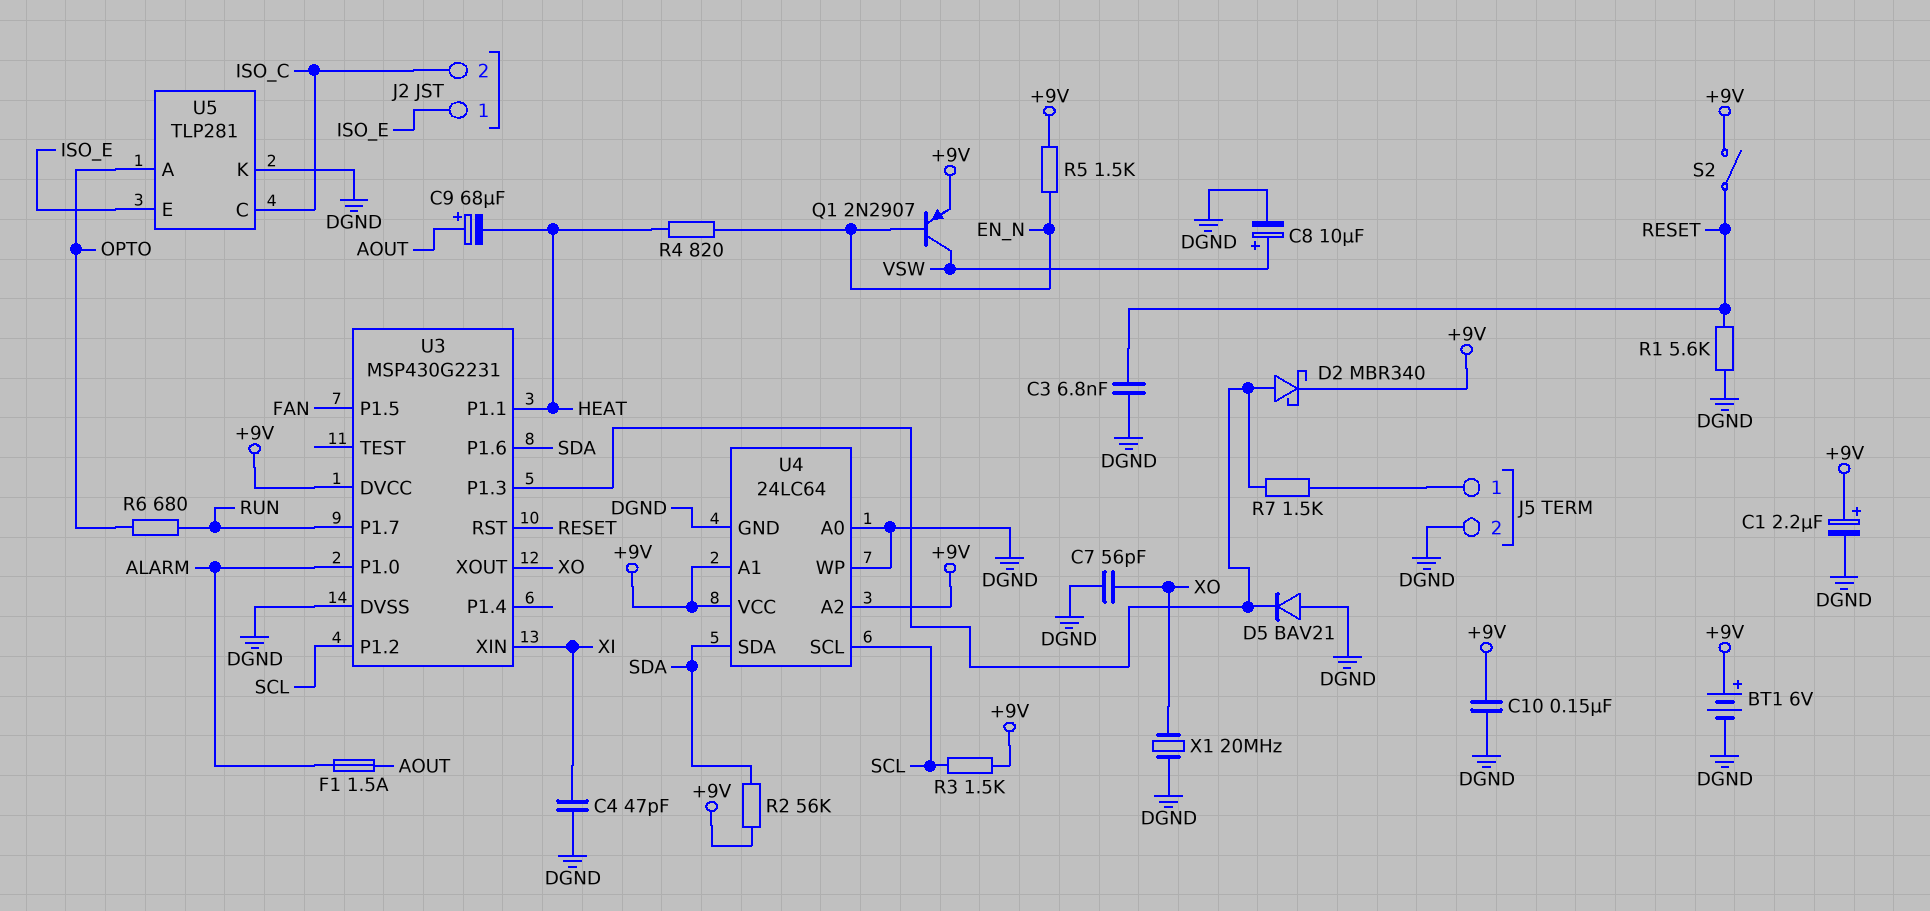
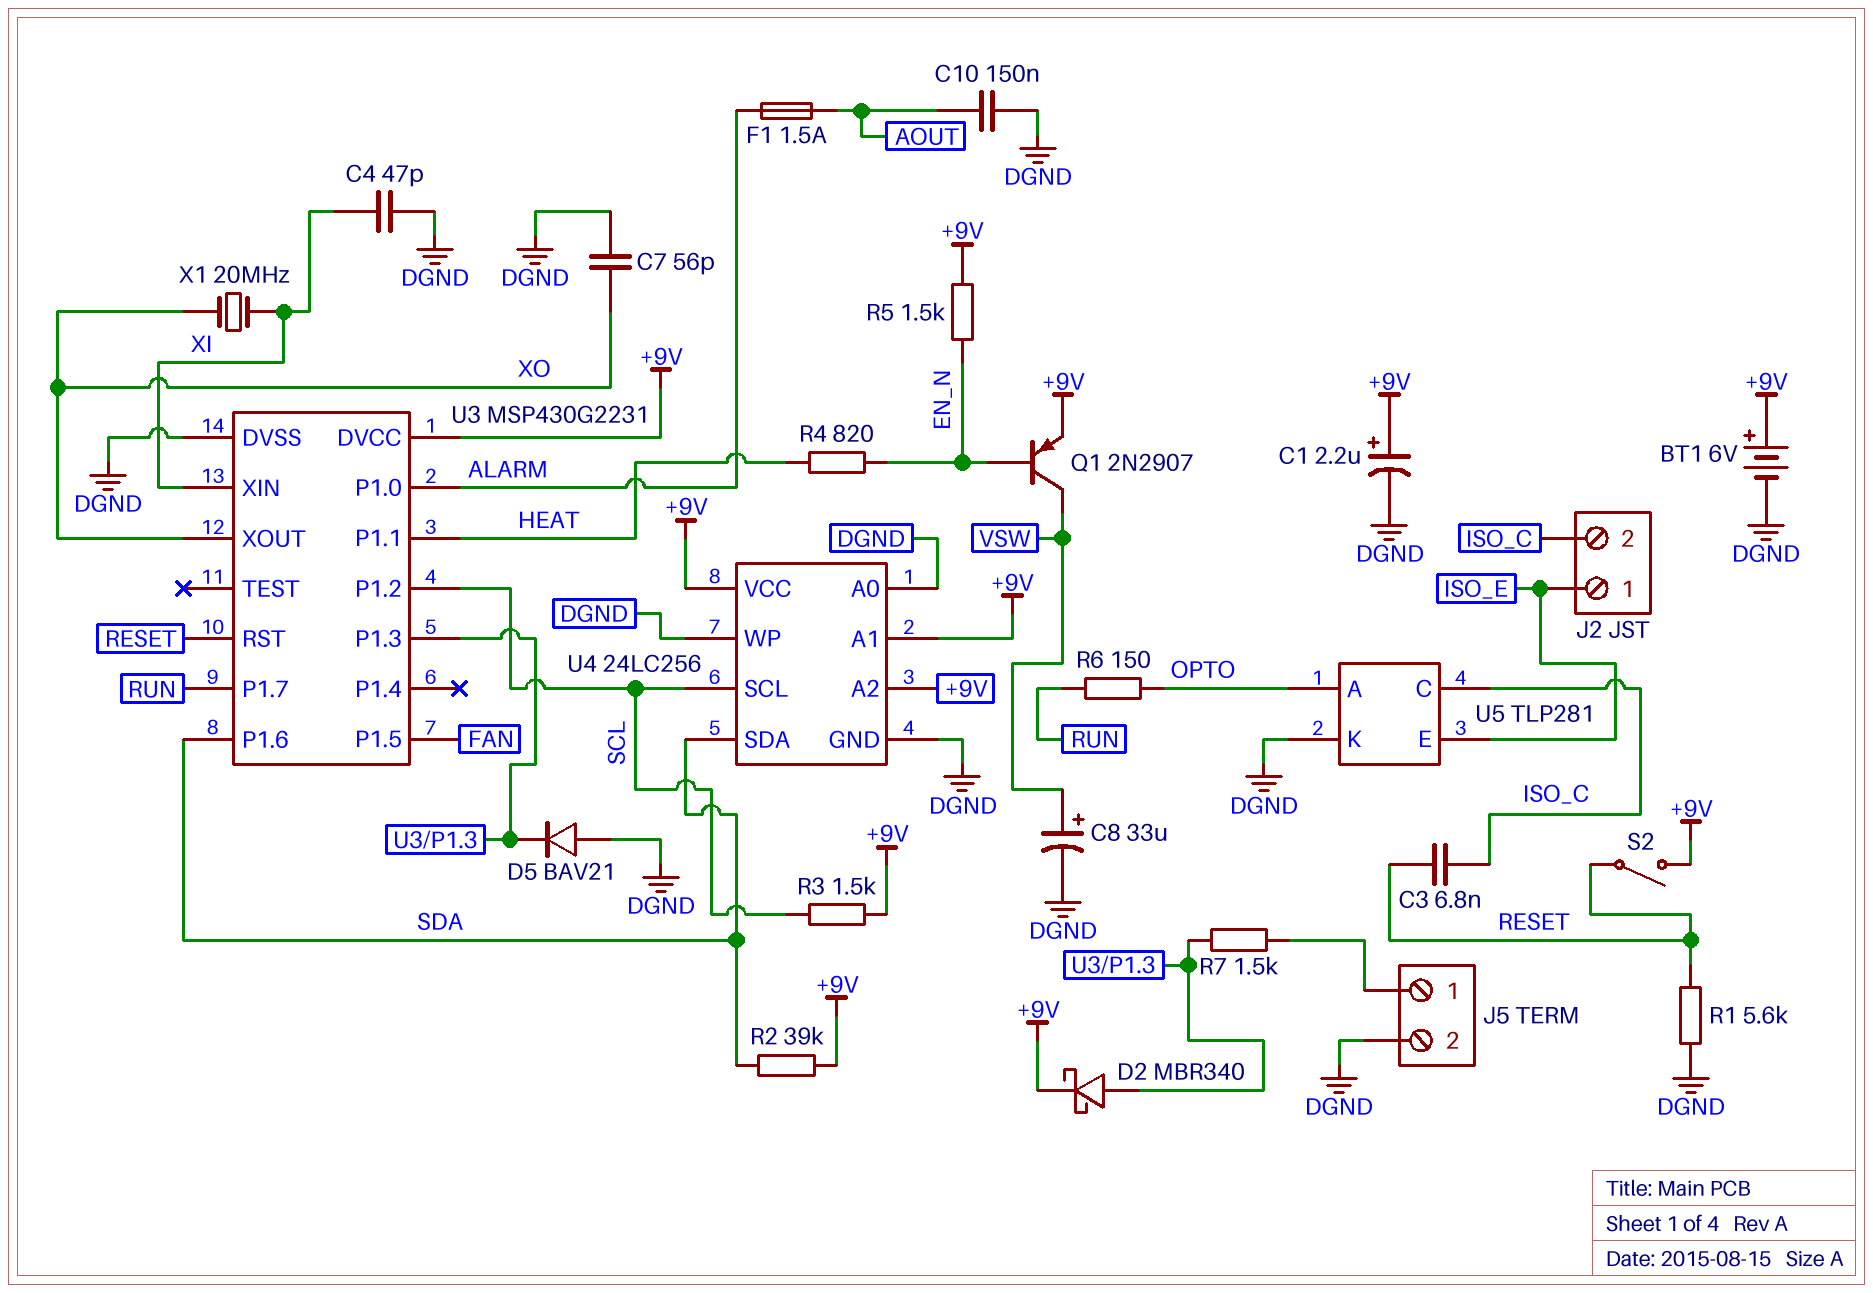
C3: 6.8nF (DGND, RESET) -> 6.8nF (ISO_C, RESET)
C8: 10uF (plus VSW, minus DGND) -> 33uF (plus VSW, minus DGND)
C9: 68uF (plus AOUT, minus HEAT) -> none
C10: 150nF (+9V, DGND) -> 150nF (AOUT, DGND)
R2: 56k (+9V, SDA) -> 39k (+9V, SDA)
R6: 680 (OPTO, RUN) -> 150 (OPTO, RUN)
U4: 24LC64 -> 24LC256
X1: 20MHz (DGND, XO) -> 20MHz (XI, XO)

